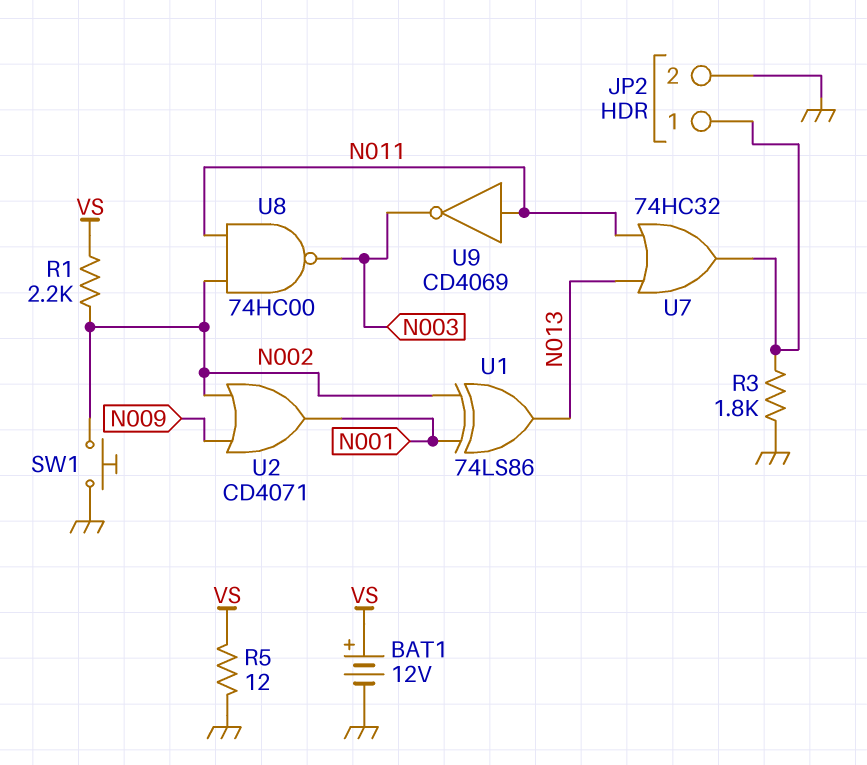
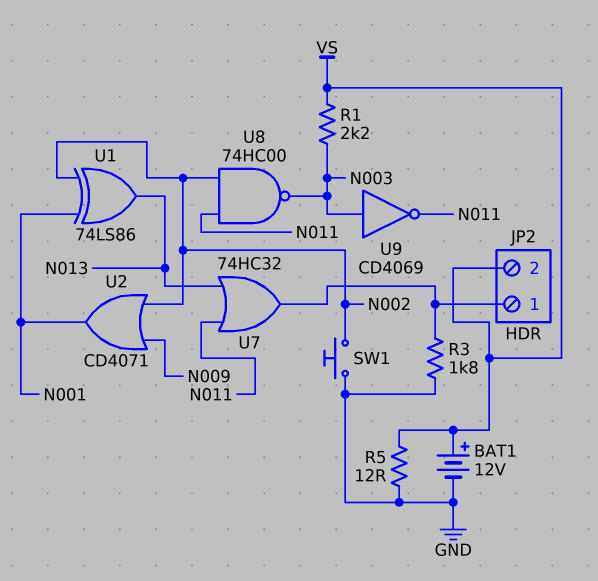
JP2 pin 2: GND -> VS
R1: 2.2k (N002, VS) -> 2.2k (N003, VS)
U9: NOT CD4069 (in N011, out N003) -> NOT CD4069 (in N003, out N011)

